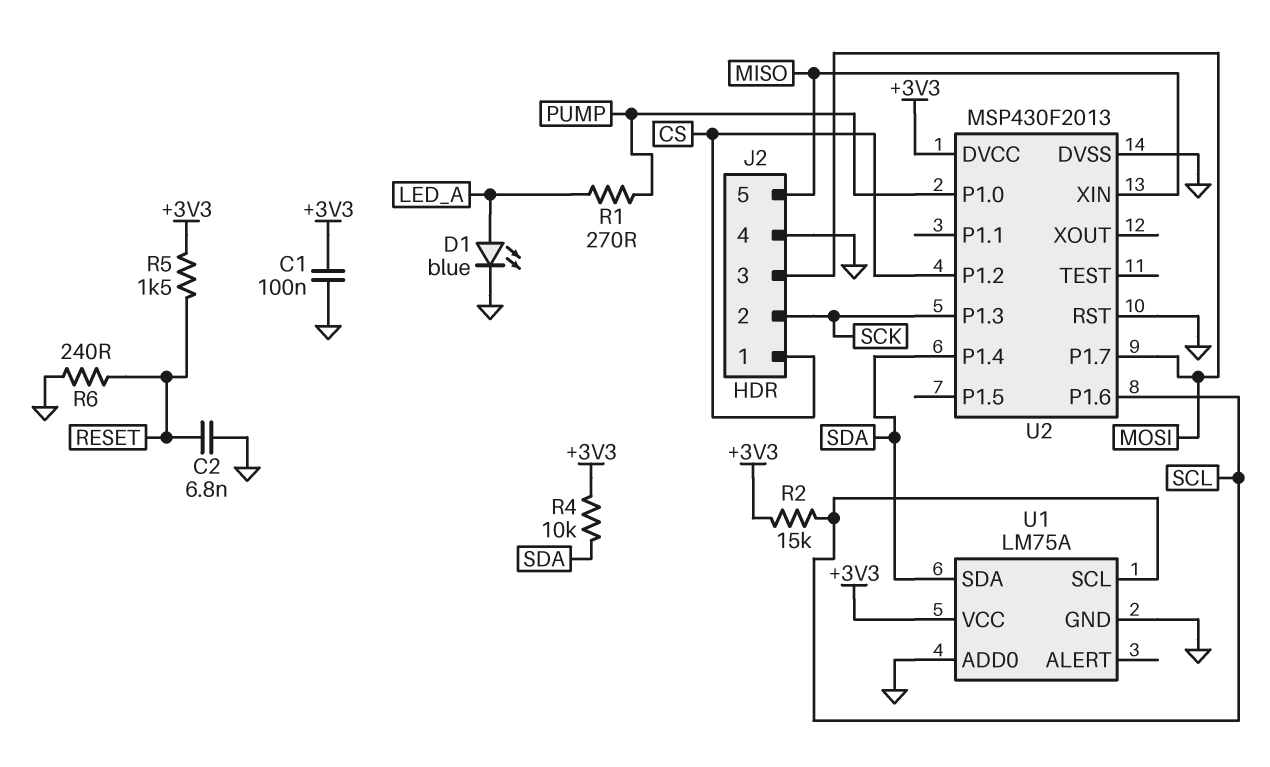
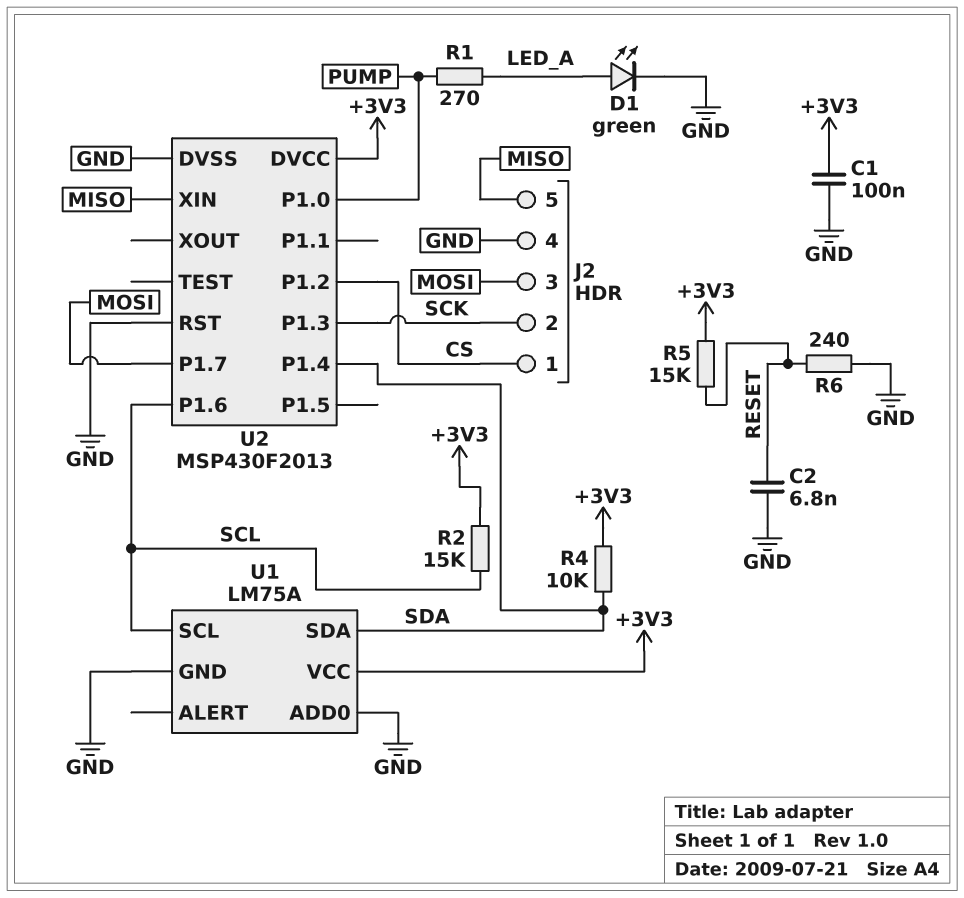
D1: LED blue (A LED_A, K GND) -> LED green (A LED_A, K GND)
R5: 1.5k (+3V3, RESET) -> 15k (+3V3, RESET)

